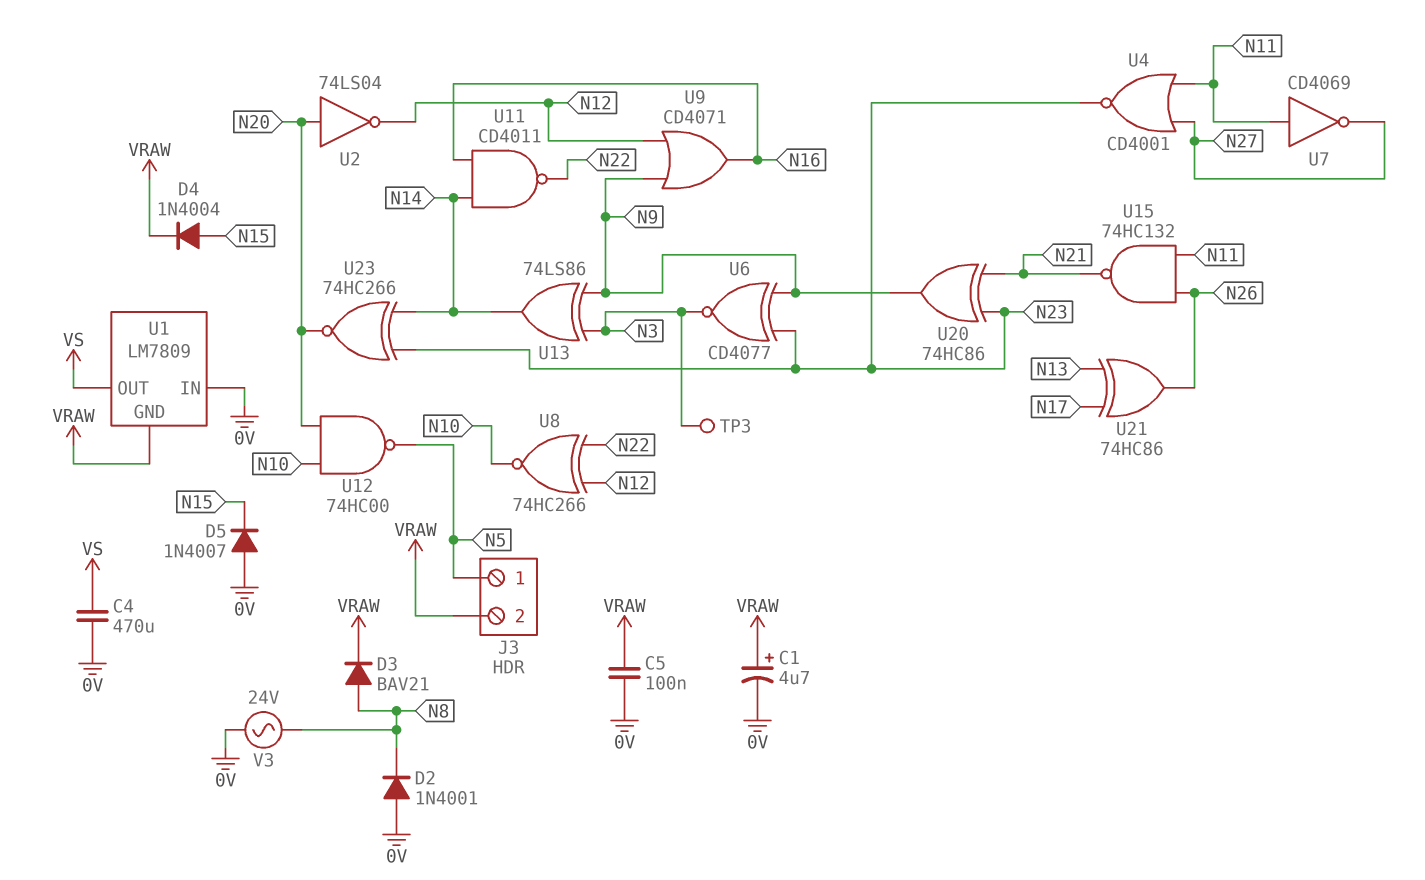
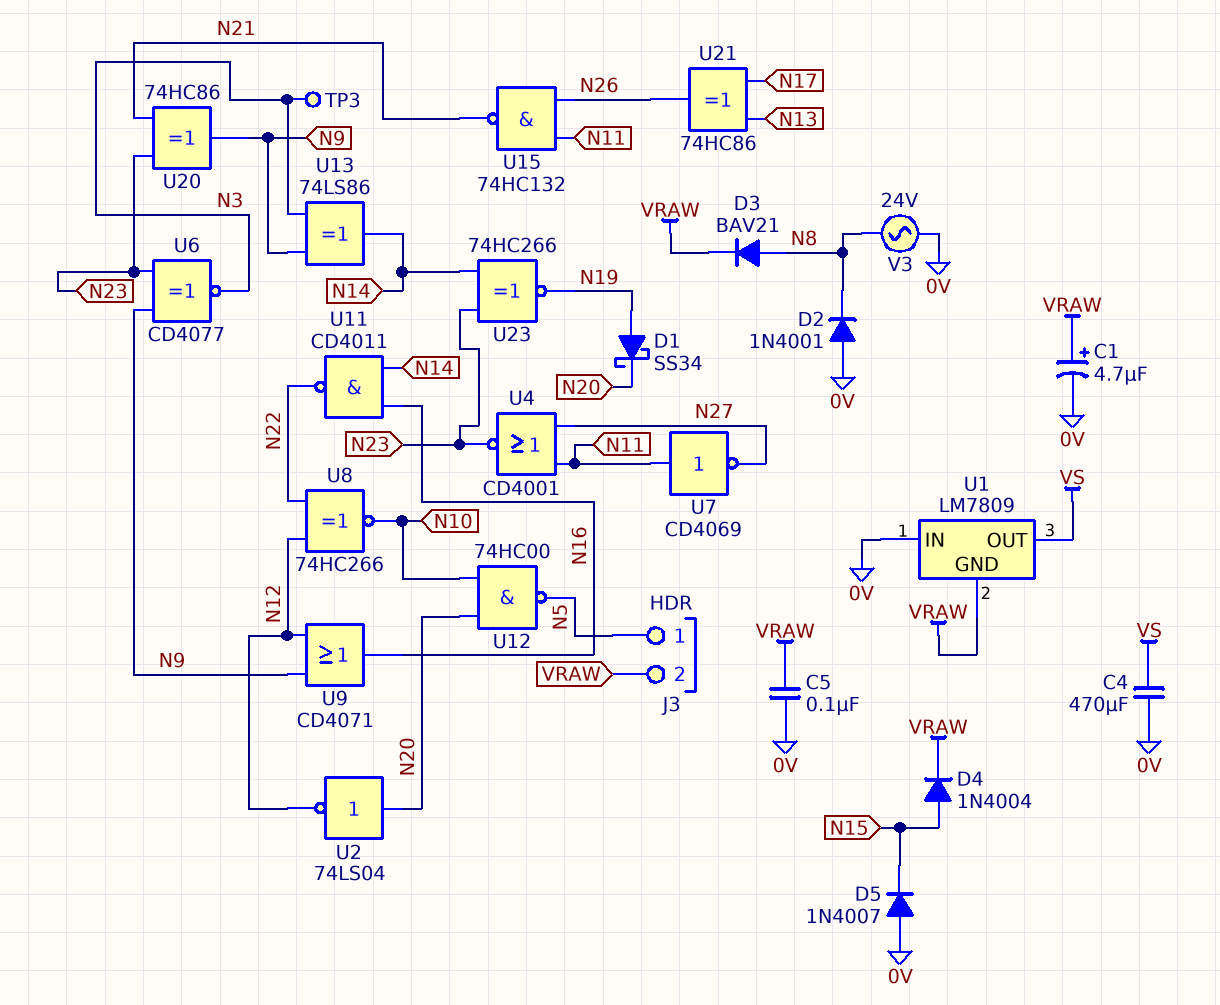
D1: none -> schottky SS34 (A N19, K N20)
U23: XNOR 74HC266 (in N14, in N23, out N20) -> XNOR 74HC266 (in N14, in N23, out N19)

